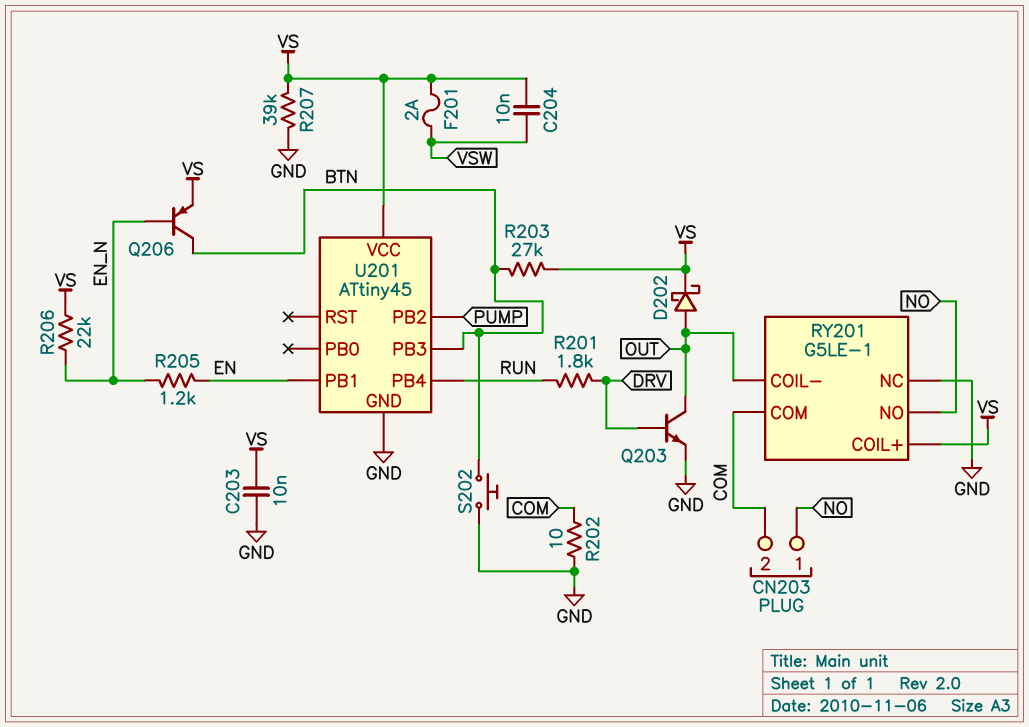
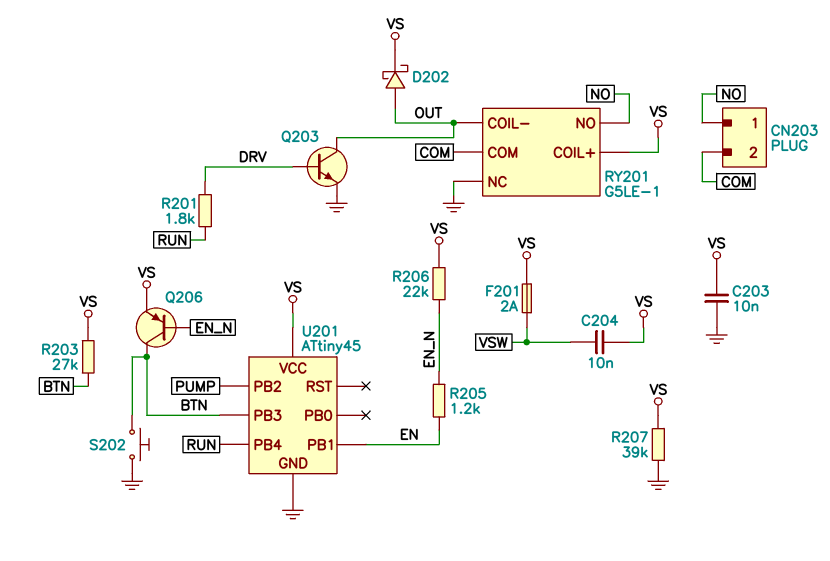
R202: 10 (COM, GND) -> none

